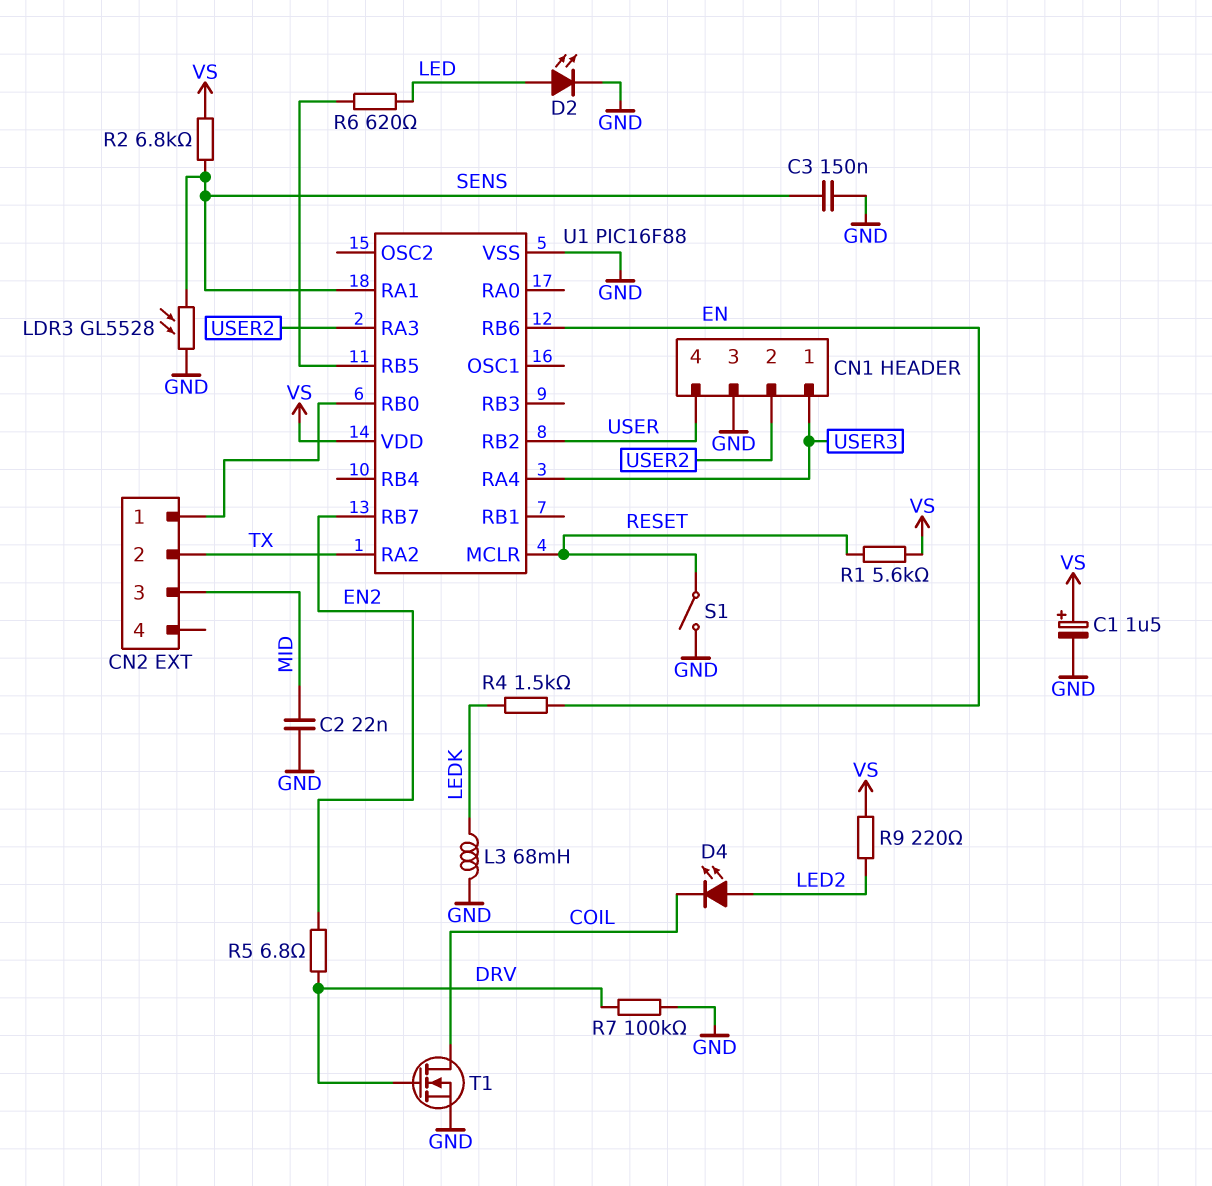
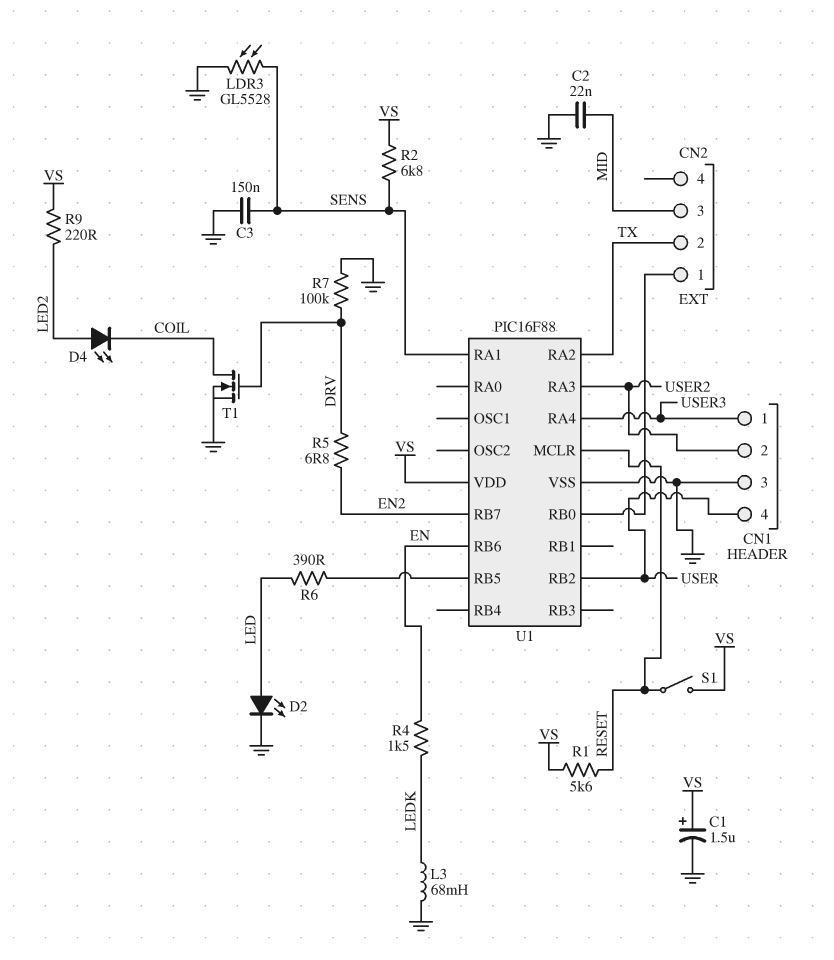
R6: 620 (LED, U1/RB5) -> 390 (LED, U1/RB5)
S1: switch (GND, RESET) -> switch (RESET, VS)

